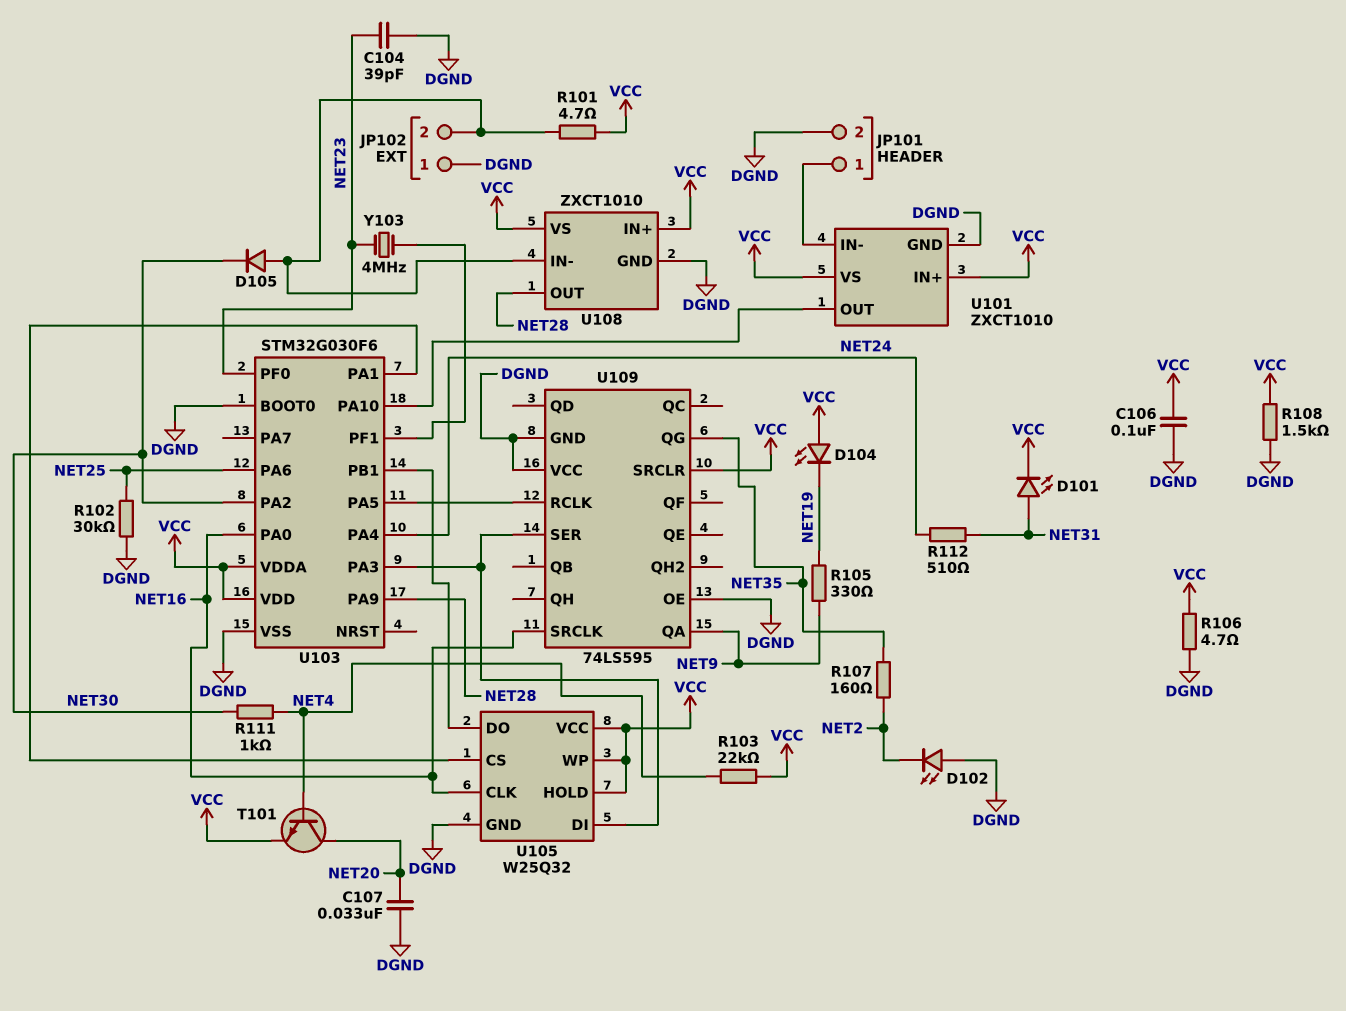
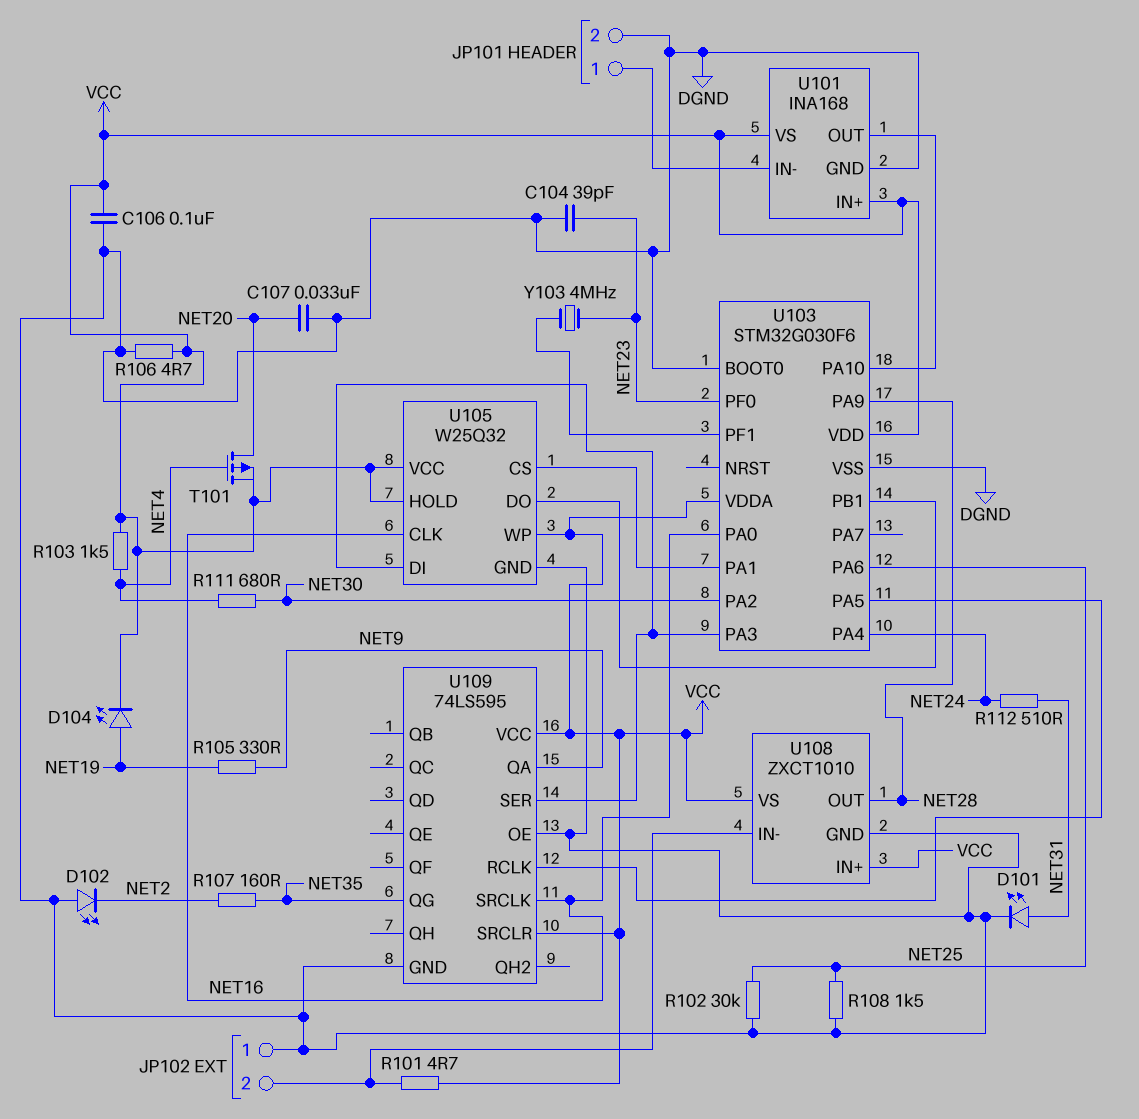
D101: LED (A NET31, K VCC) -> LED (A NET31, K DGND)
D104: LED (A VCC, K NET19) -> LED (A NET19, K VCC)
D105: diode (A JP102/2, K NET30) -> none
R103: 22k (NET4, VCC) -> 1.5k (NET4, VCC)
R108: 1.5k (DGND, VCC) -> 1.5k (DGND, NET25)
R111: 1k (NET4, NET30) -> 680 (NET4, NET30)
T101: NPN (B NET4, C NET20, E VCC) -> PMOS (G NET4, D NET20, S VCC)
U101: ZXCT1010 -> INA168
U109 pin VCC: DGND -> VCC

